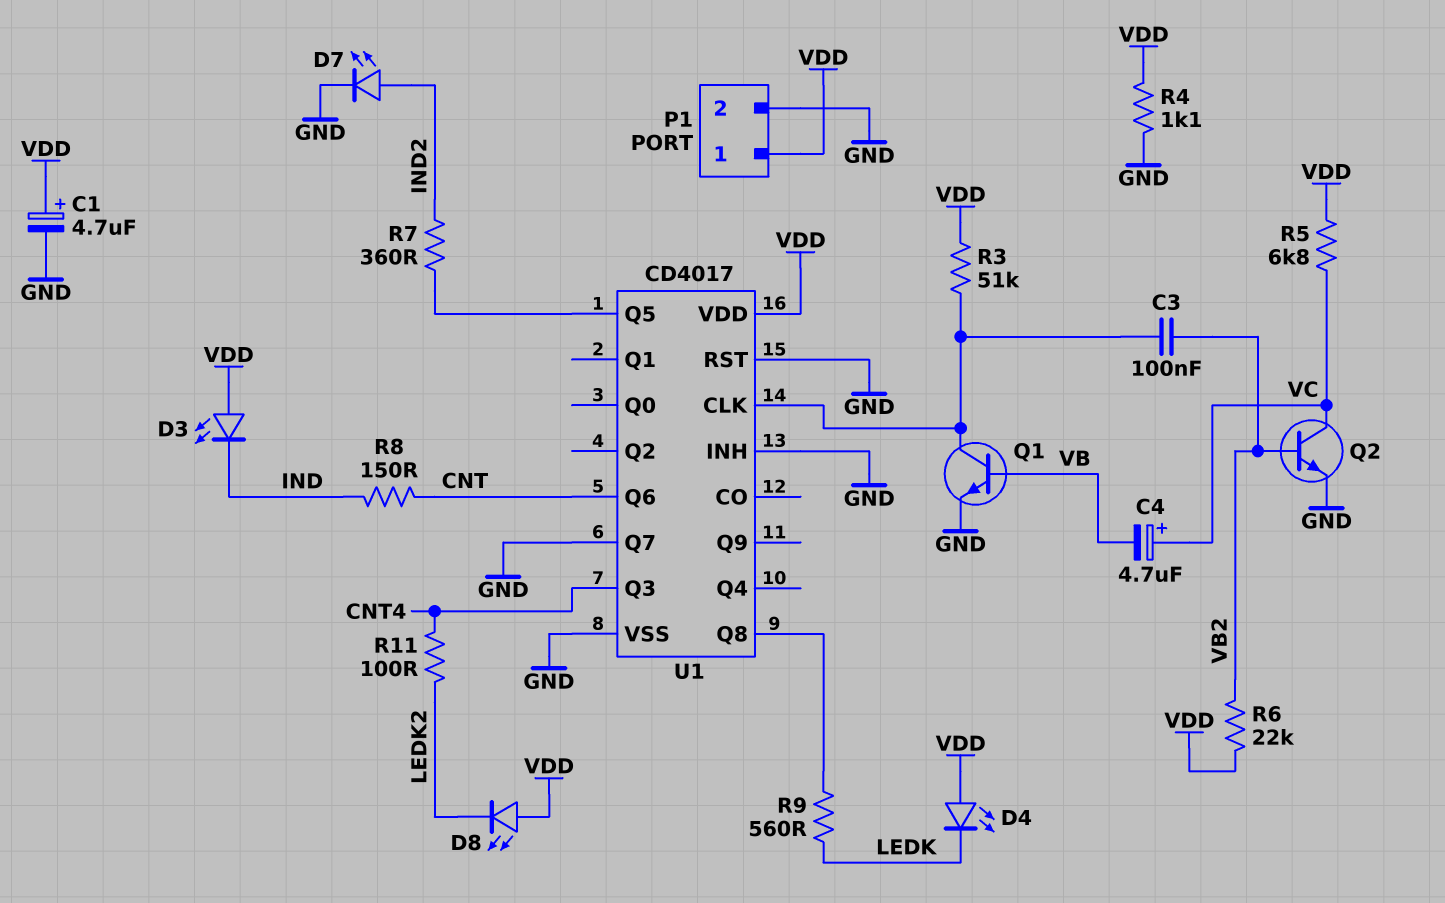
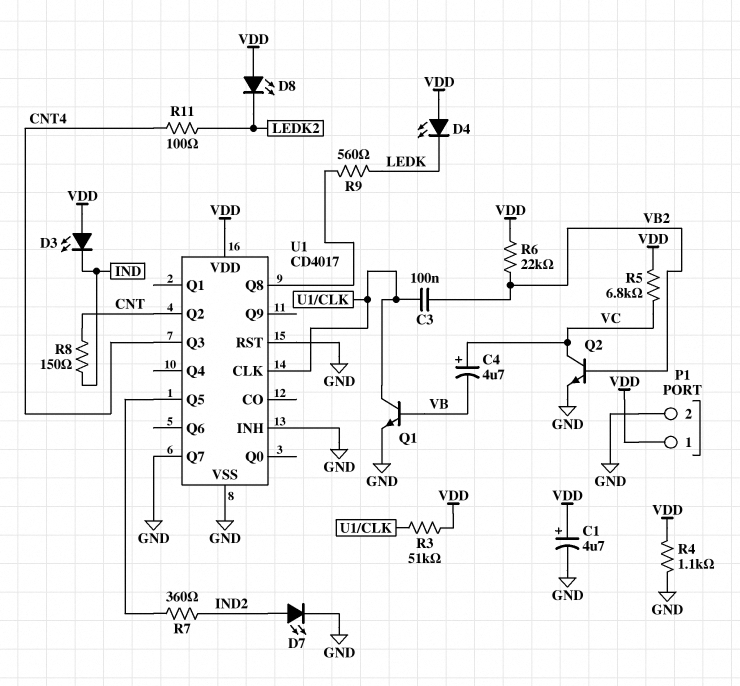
U1 pin Q2: none -> CNT
U1 pin Q6: CNT -> none

